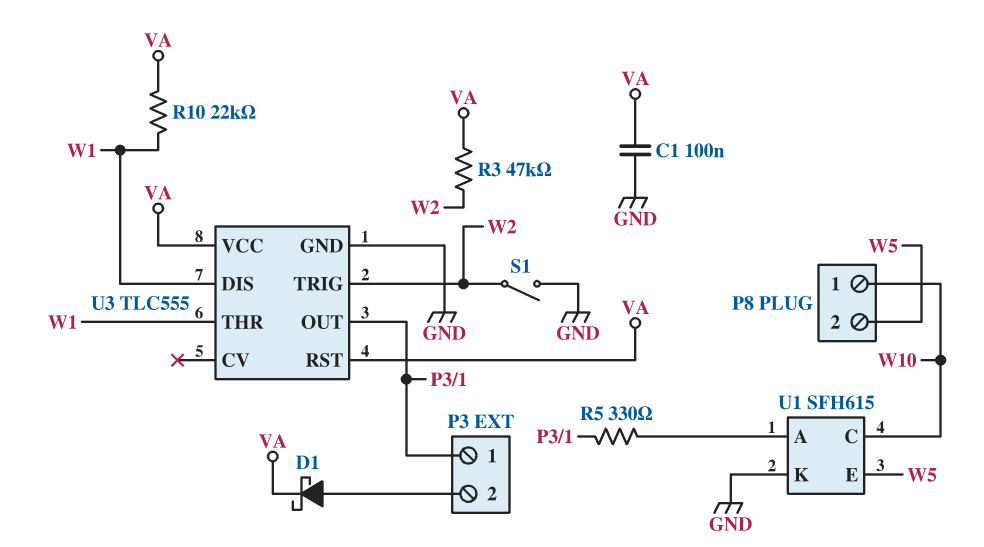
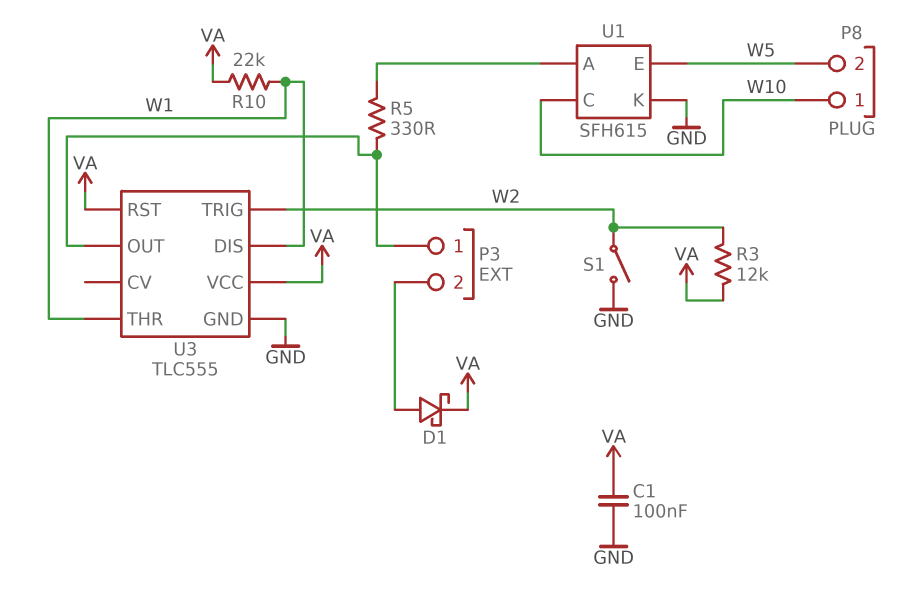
R3: 47k (VA, W2) -> 12k (VA, W2)

